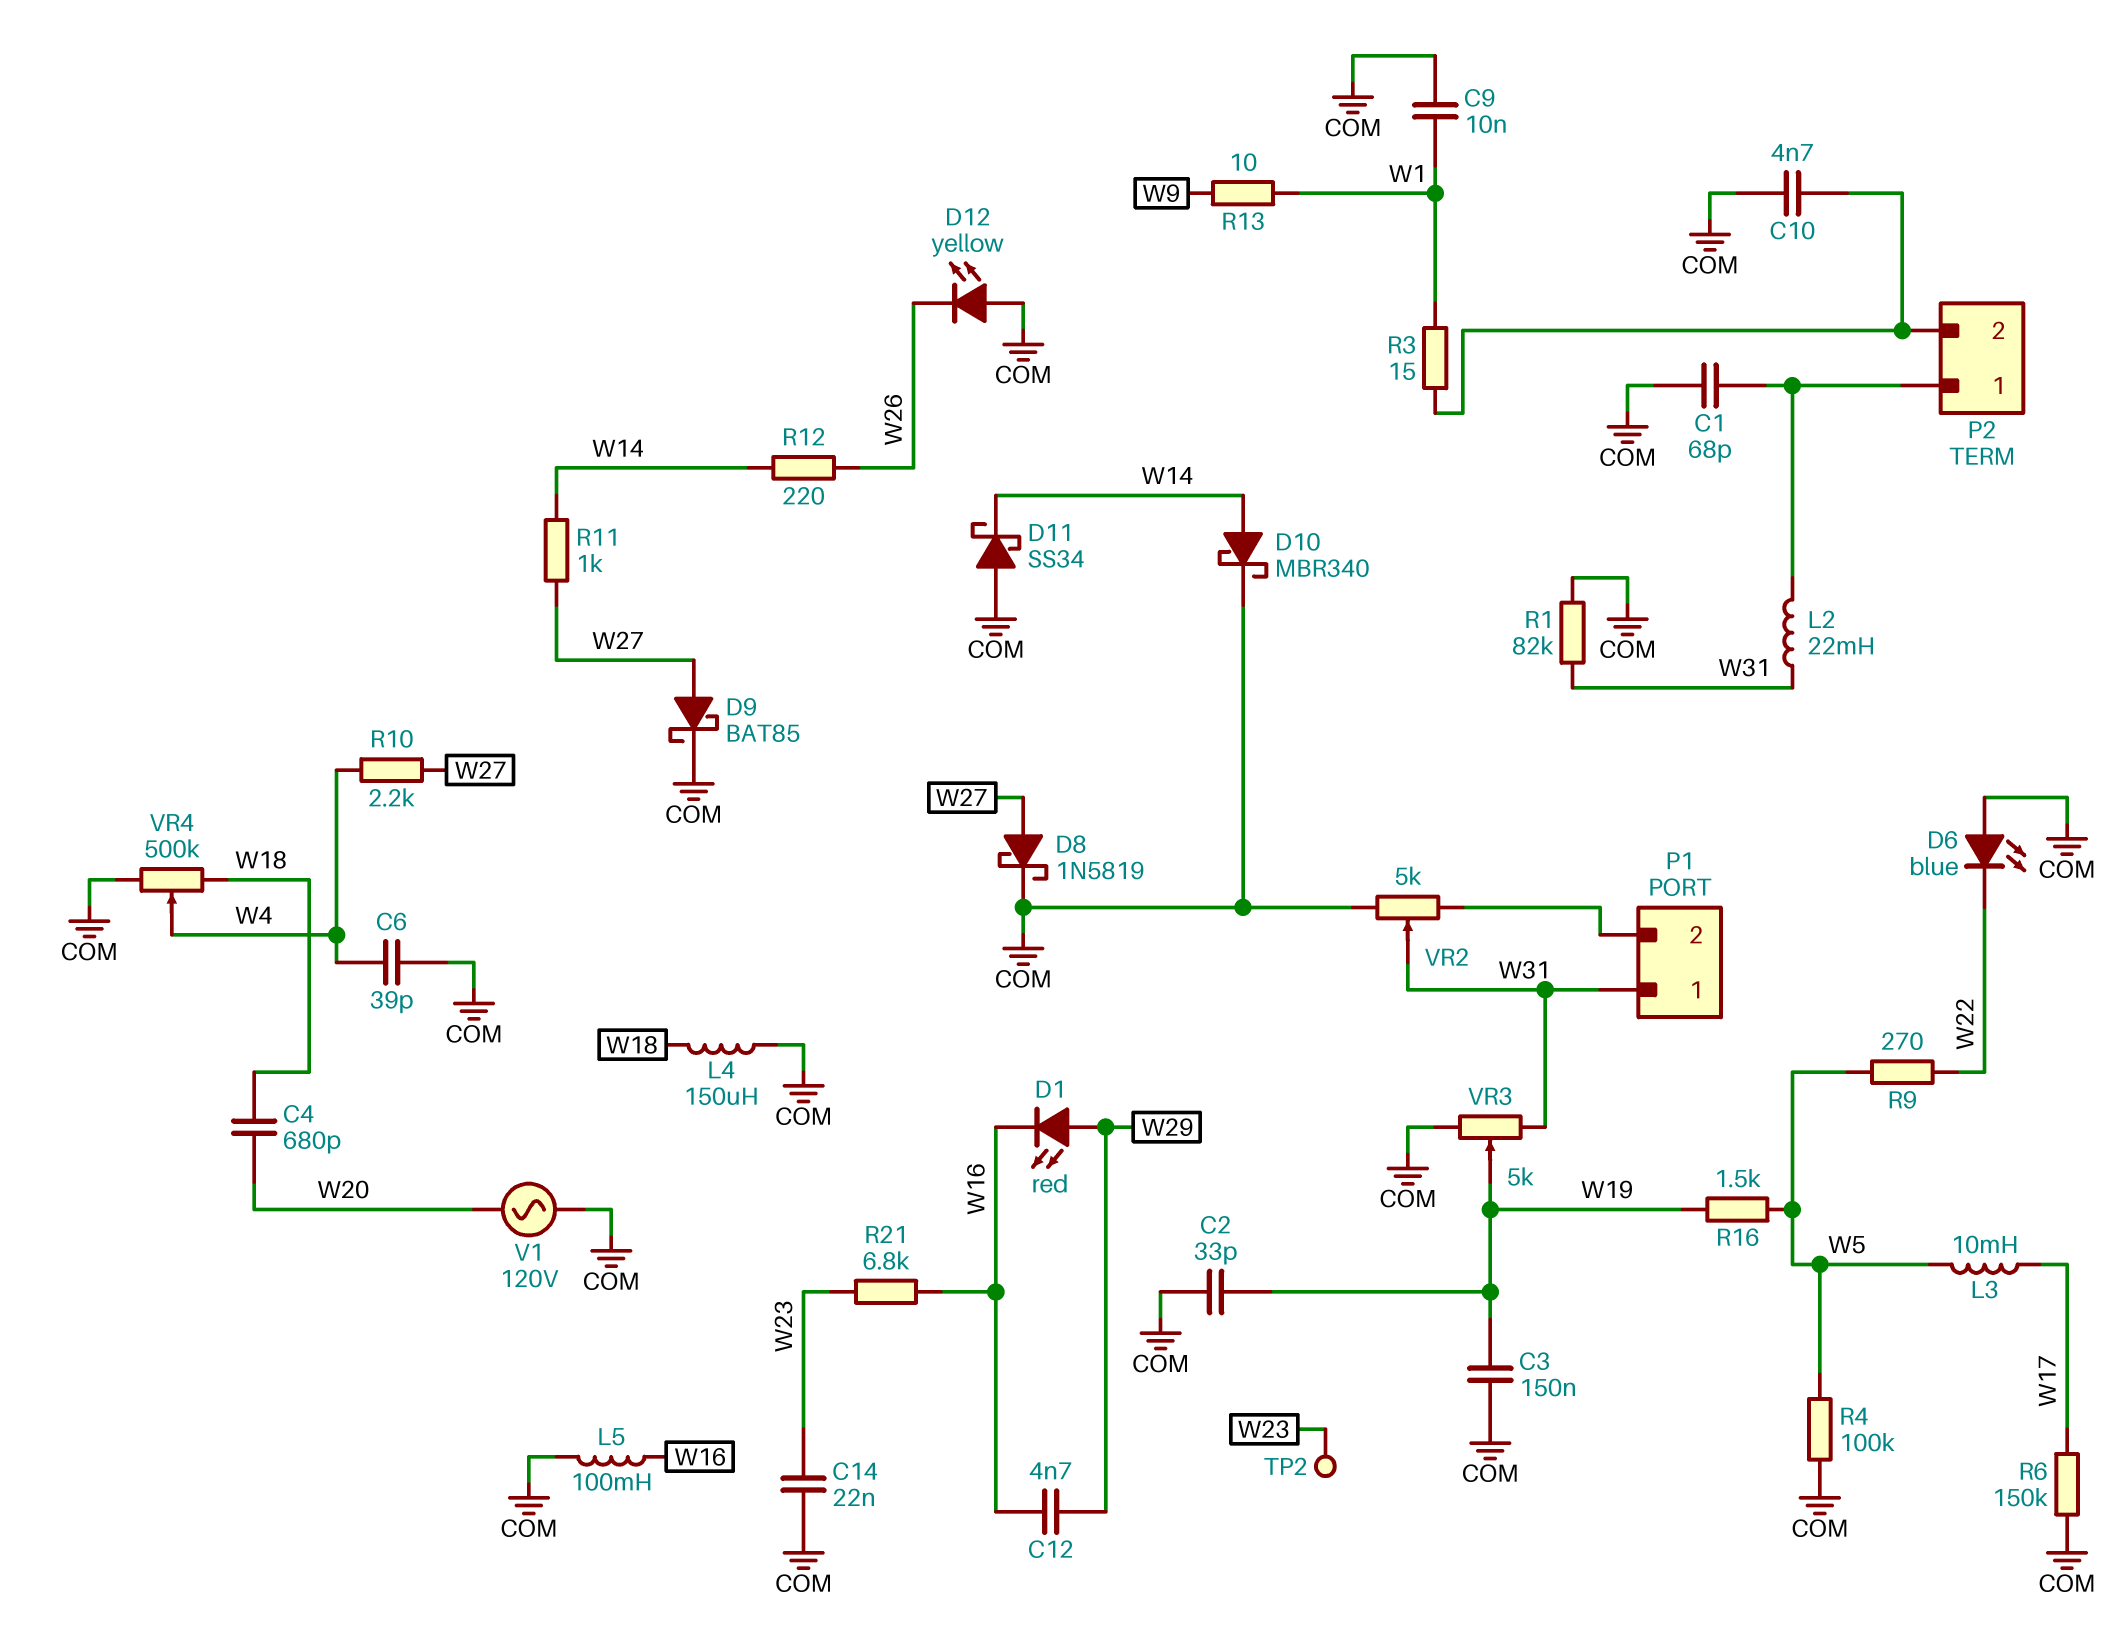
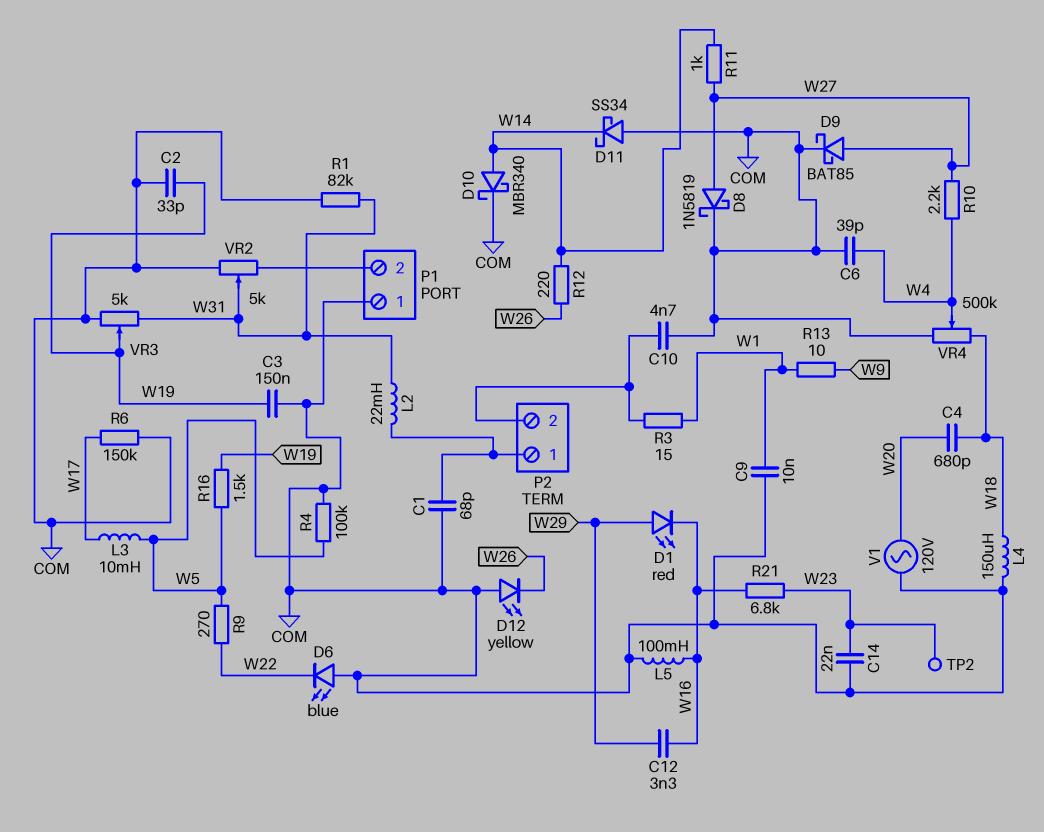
C12: 4.7nF (W16, W29) -> 3.3nF (W16, W29)
P1 pin 1: W31 -> COM

